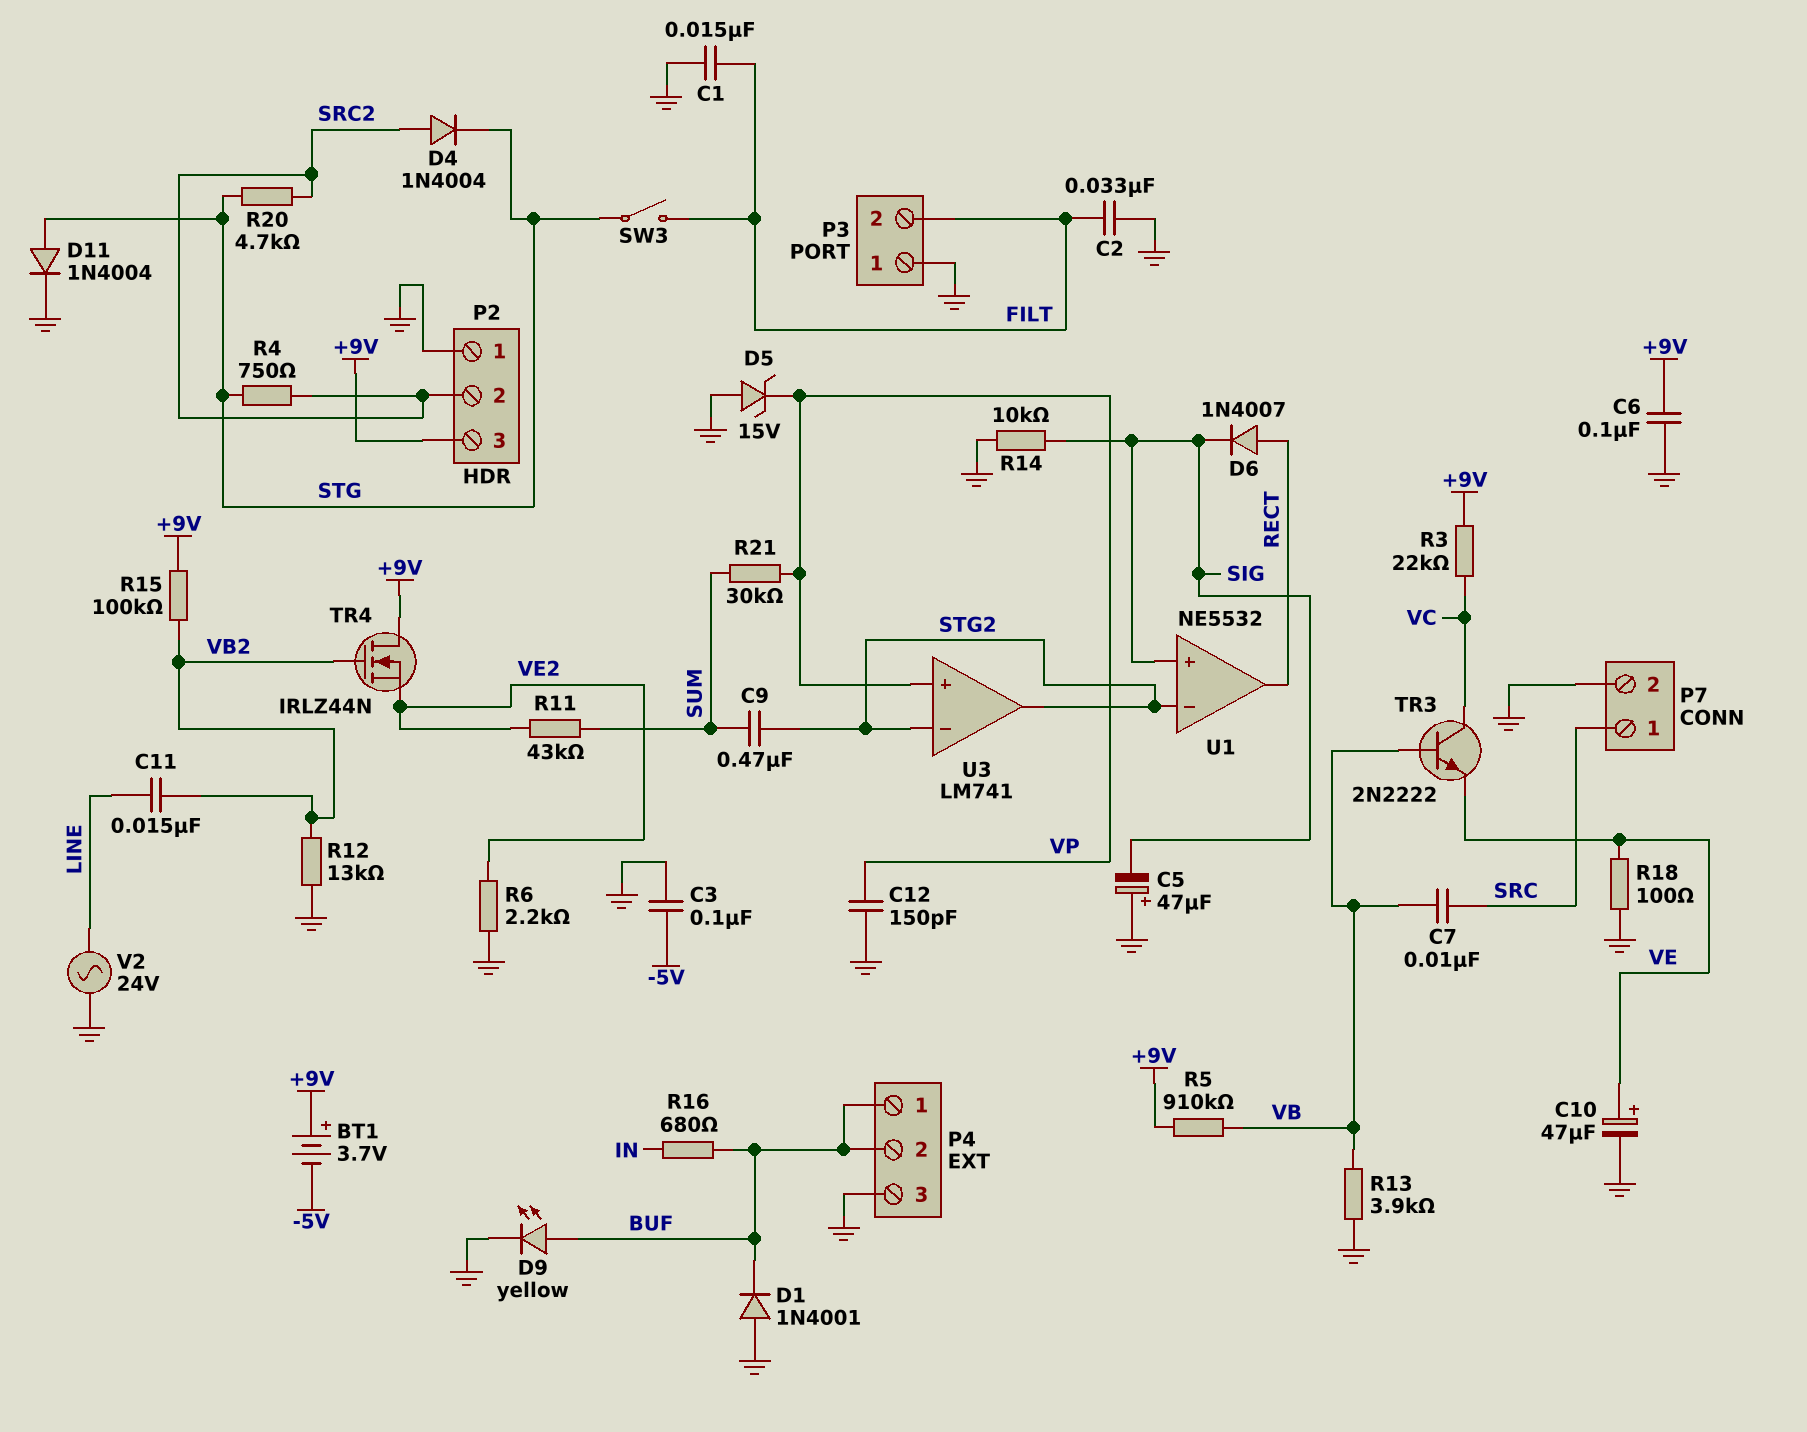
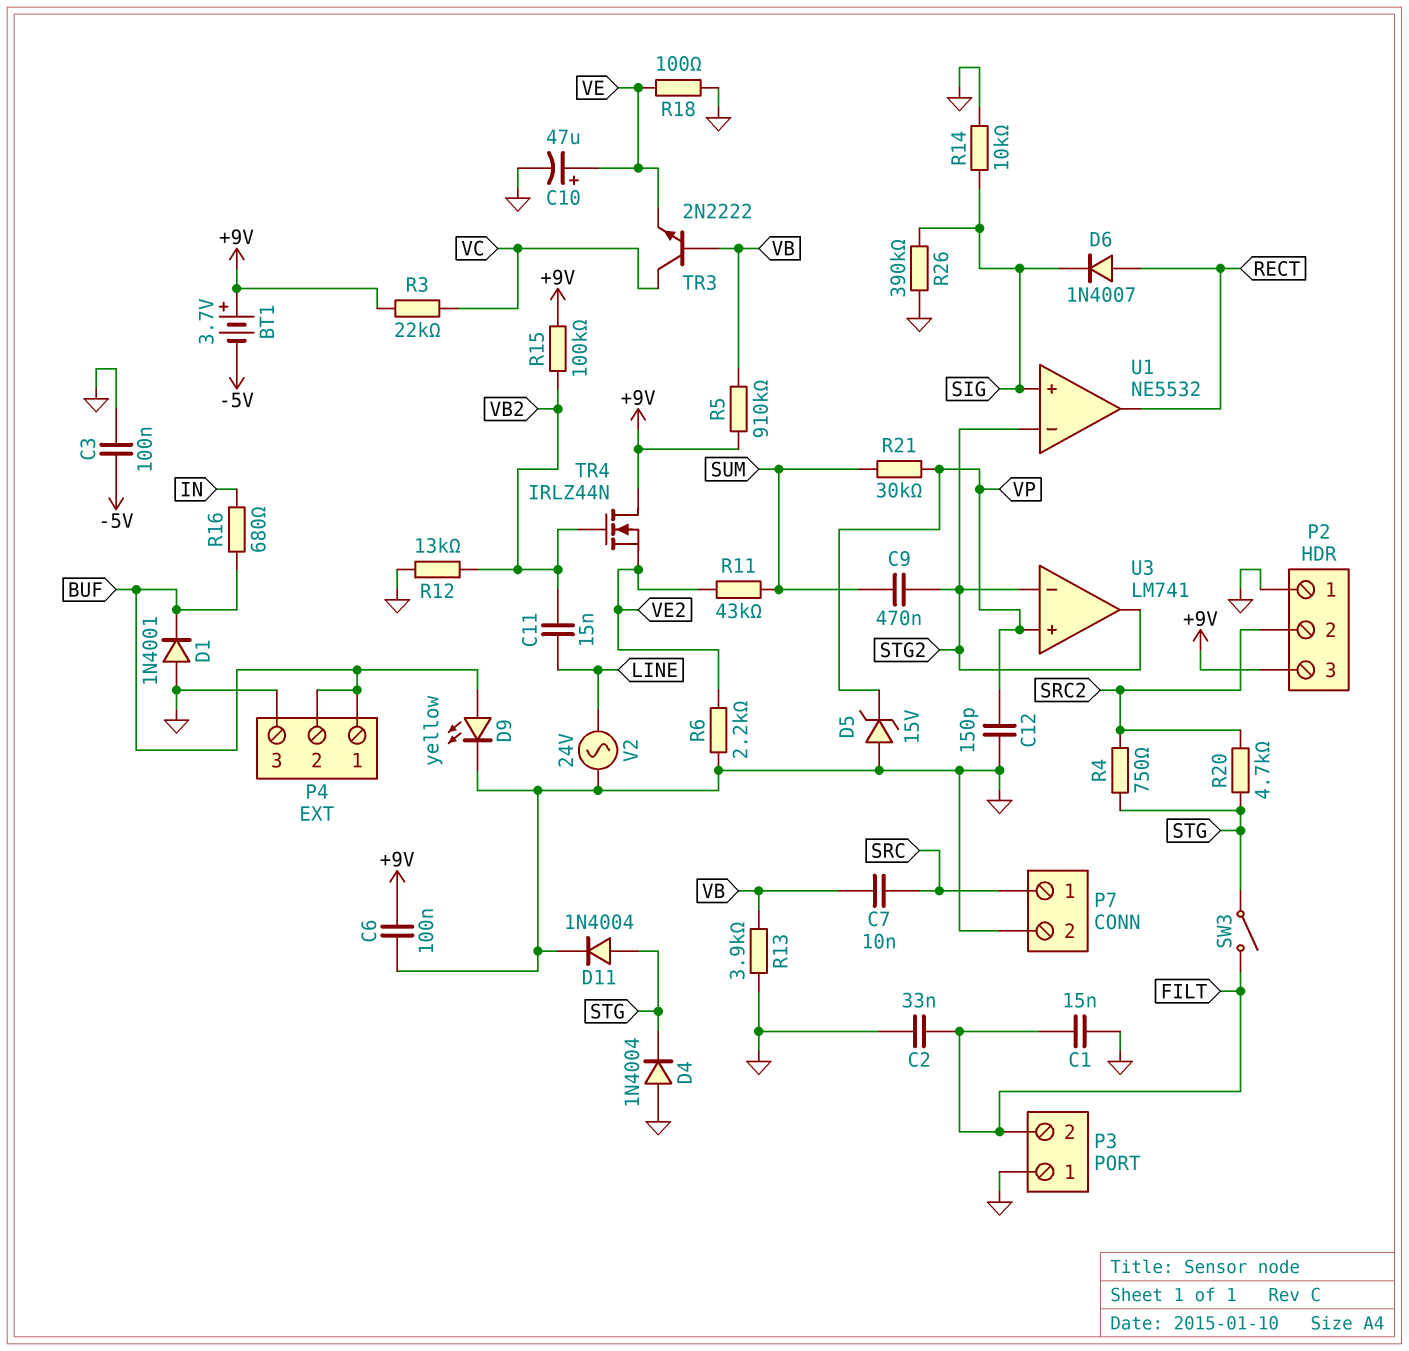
C5: 47uF (plus GND, minus SIG) -> none
D4: diode 1N4004 (A SRC2, K STG) -> diode 1N4004 (A GND, K STG)
R26: none -> 390k (GND, SIG)

